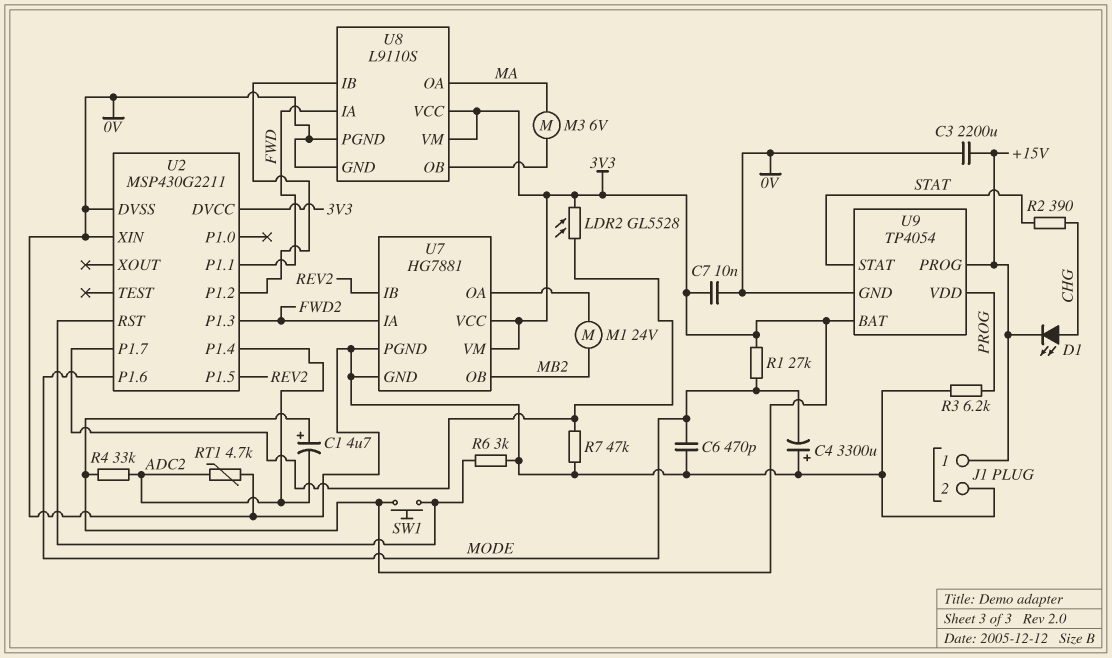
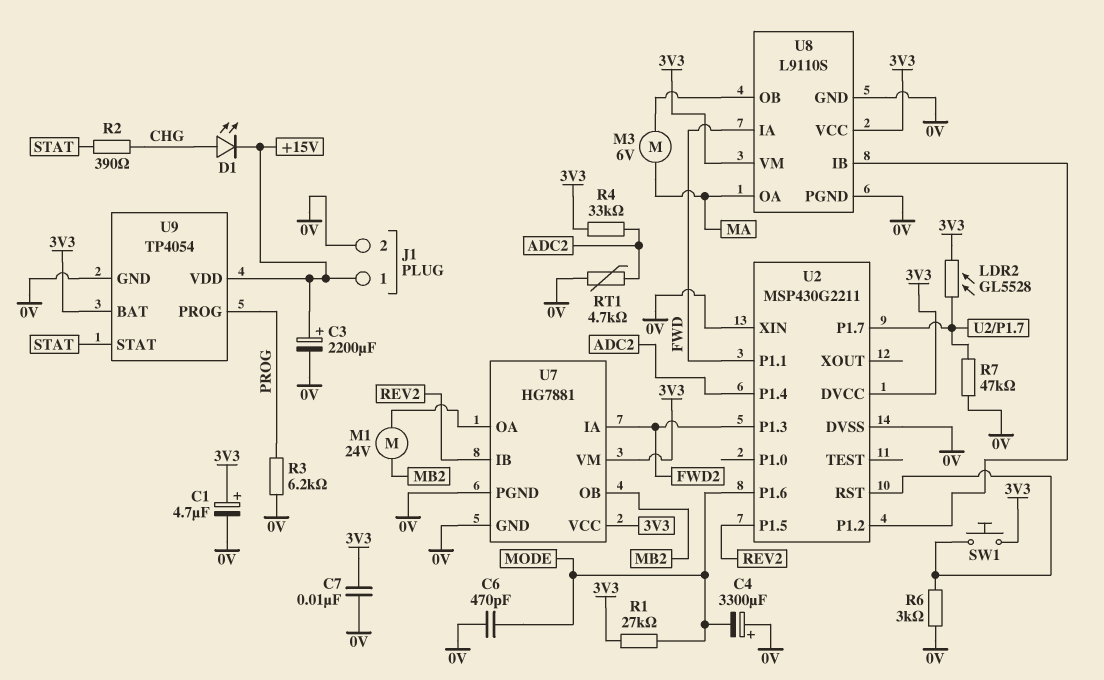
C1: 4.7uF (plus 3V3, minus ADC2) -> 4.7uF (plus 3V3, minus 0V)
C3: 2200uF (+15V, 0V) -> 2200uF (plus +15V, minus 0V)
U9 pin PROG: +15V -> PROG
U9 pin VDD: PROG -> +15V

